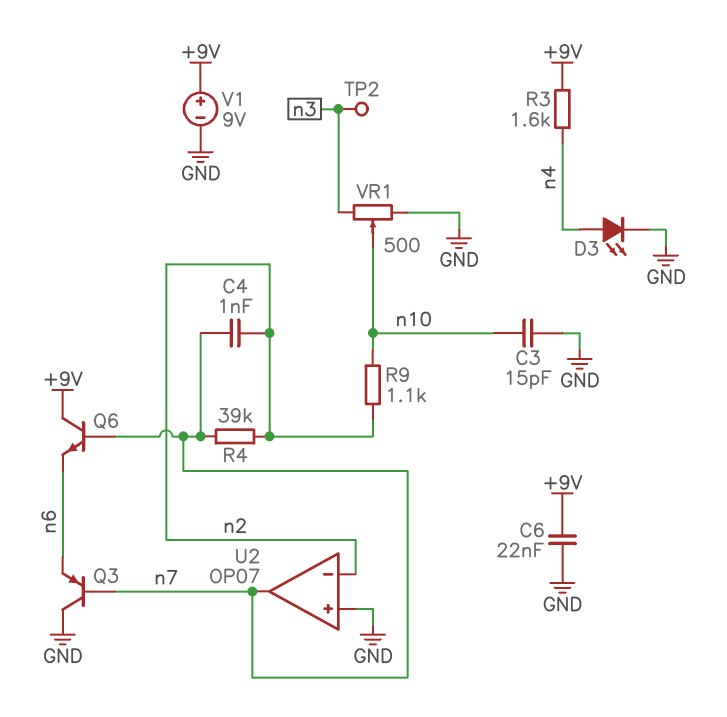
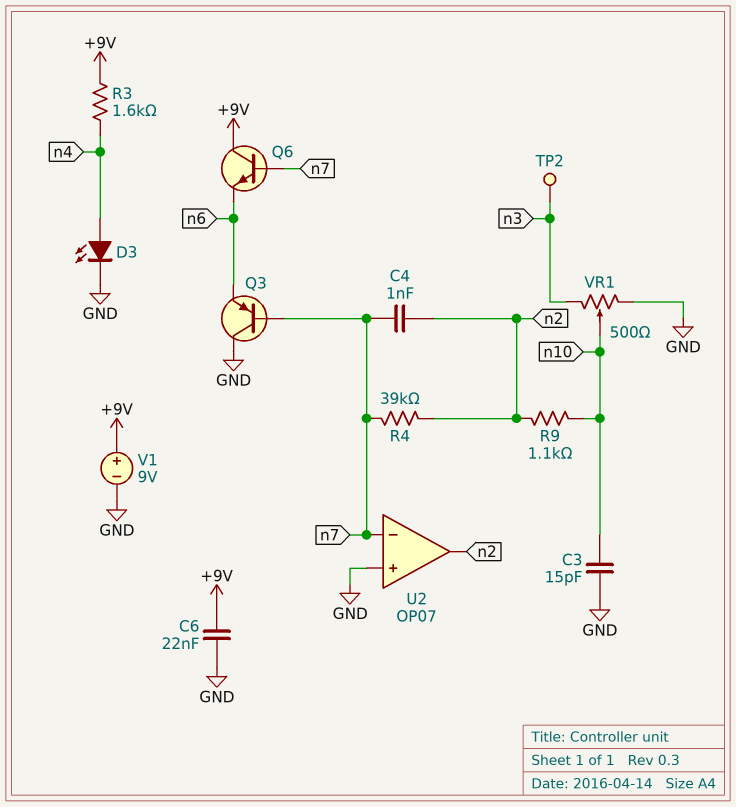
U2 pin in-: n2 -> n7
U2 pin out: n7 -> n2

